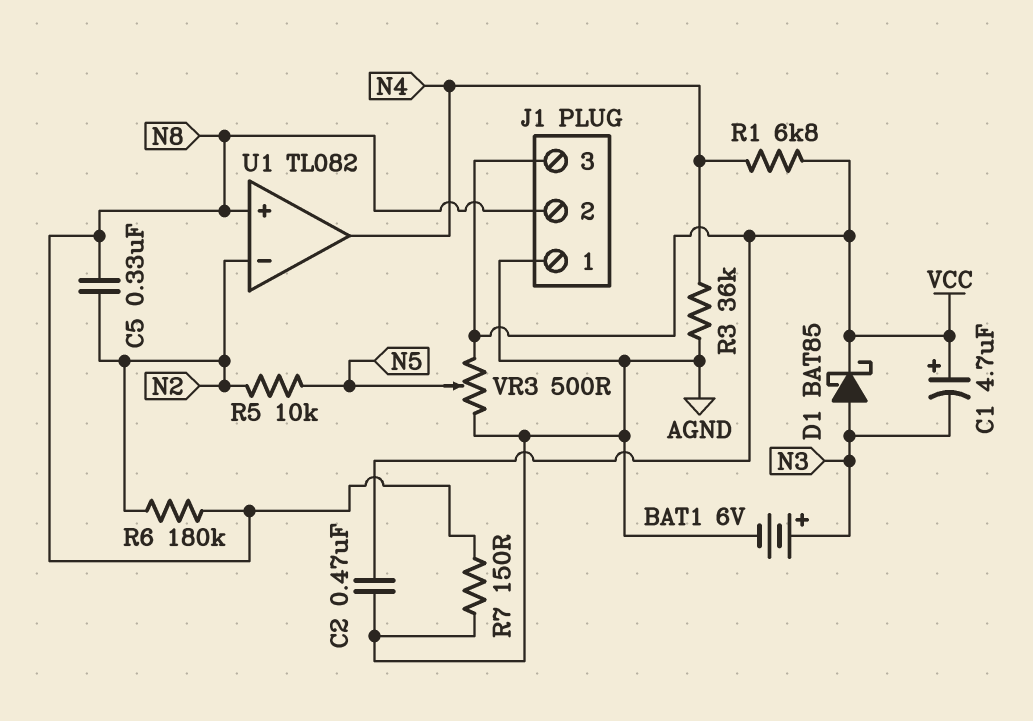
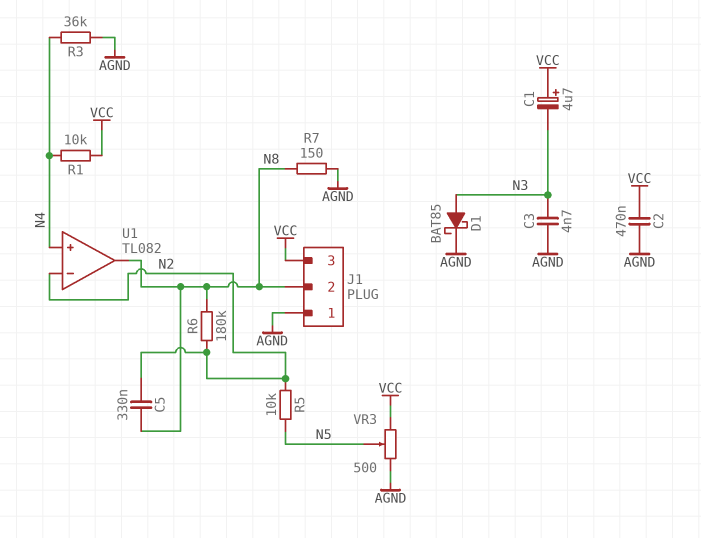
BAT1: 6V (plus N3, minus AGND) -> none
C3: none -> 4.7nF (AGND, N3)
D1: schottky BAT85 (A N3, K VCC) -> schottky BAT85 (A N3, K AGND)
R1: 6.8k (N4, VCC) -> 10k (N4, VCC)
U1 pin in+: N8 -> N4
U1 pin out: N4 -> N8

